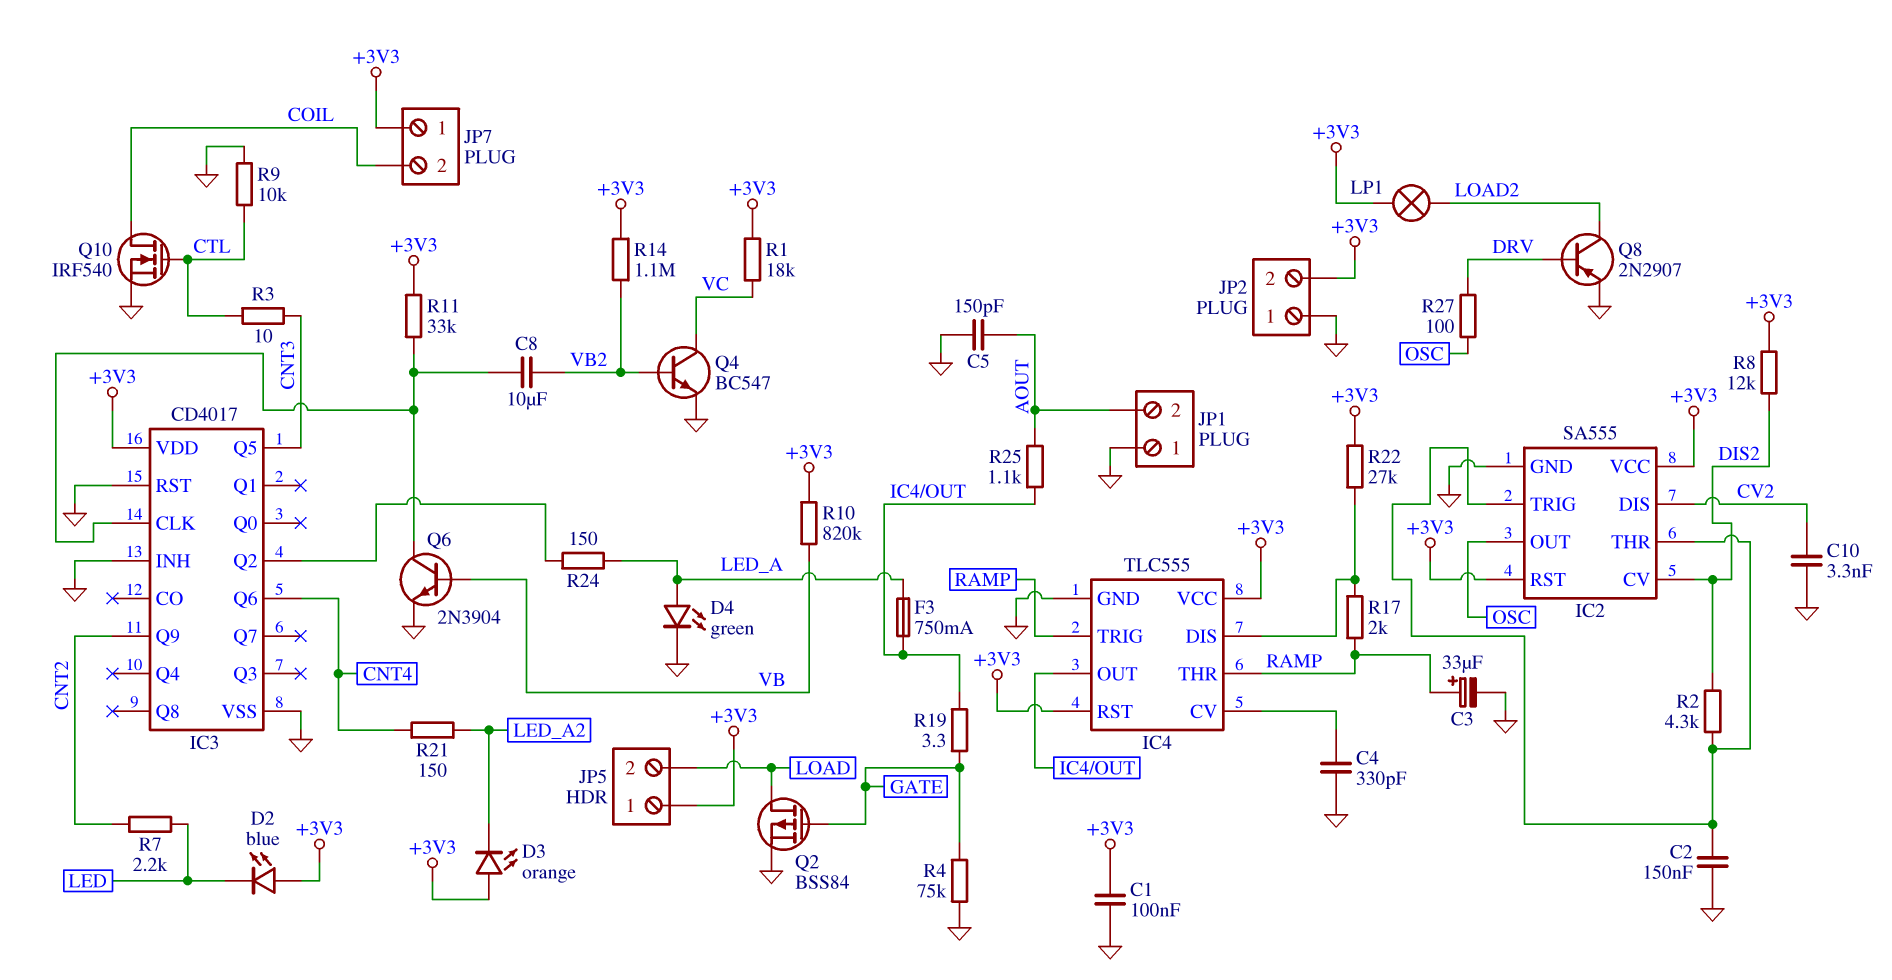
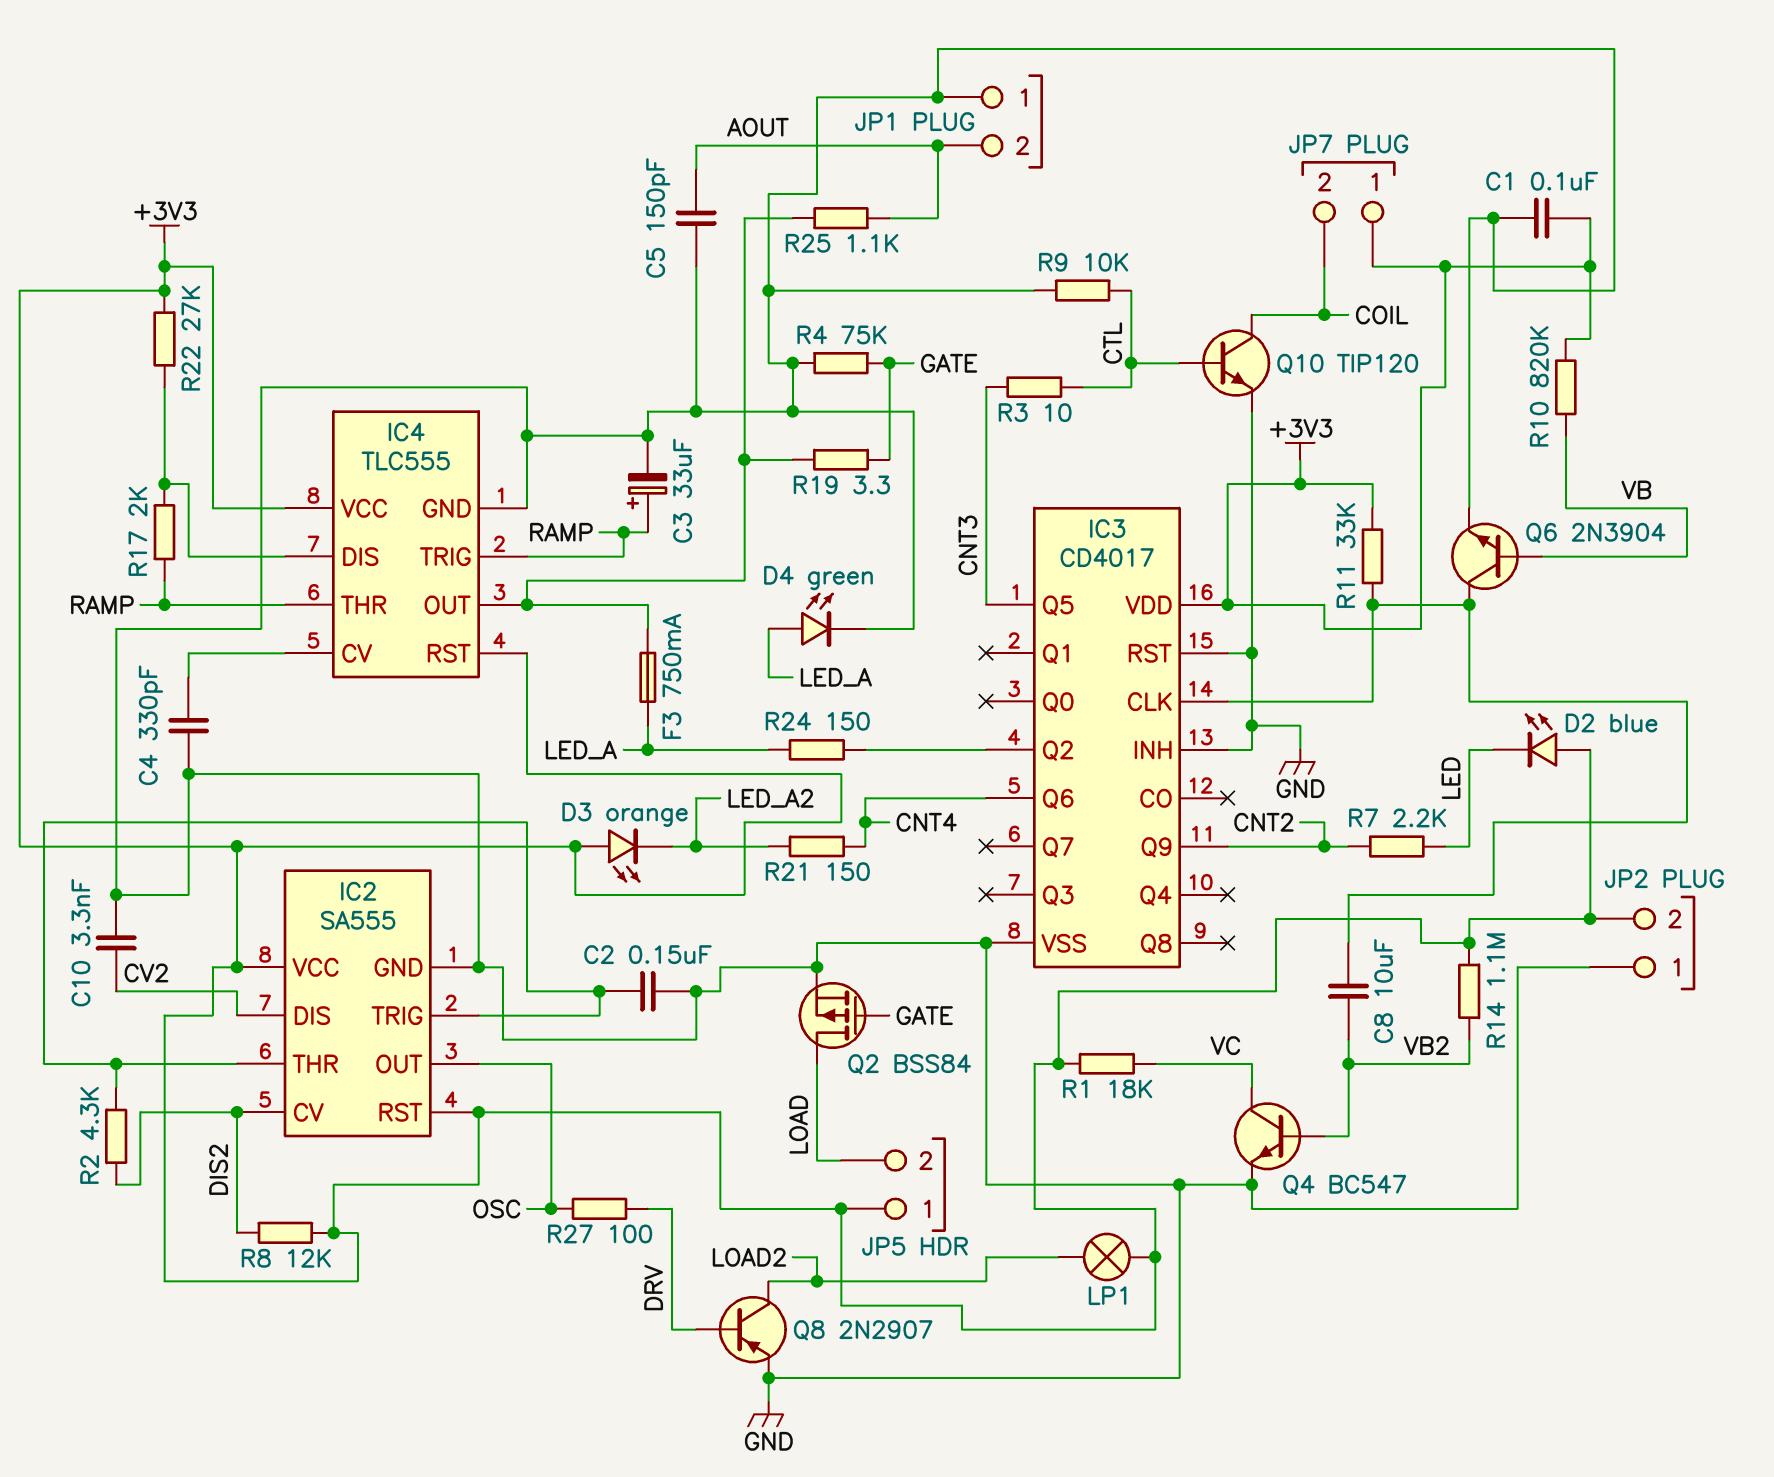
Q10: NMOS IRF540 (G CTL, D COIL, S GND) -> NPN TIP120 (B CTL, C COIL, E GND)

